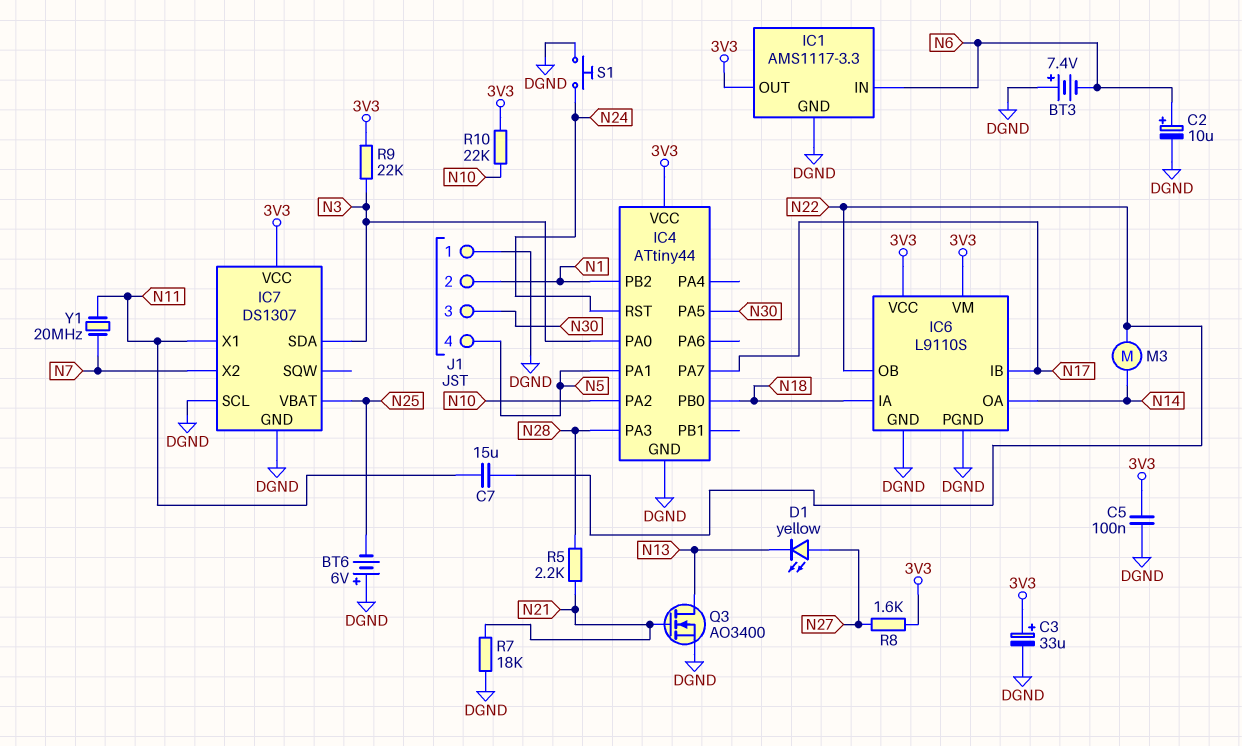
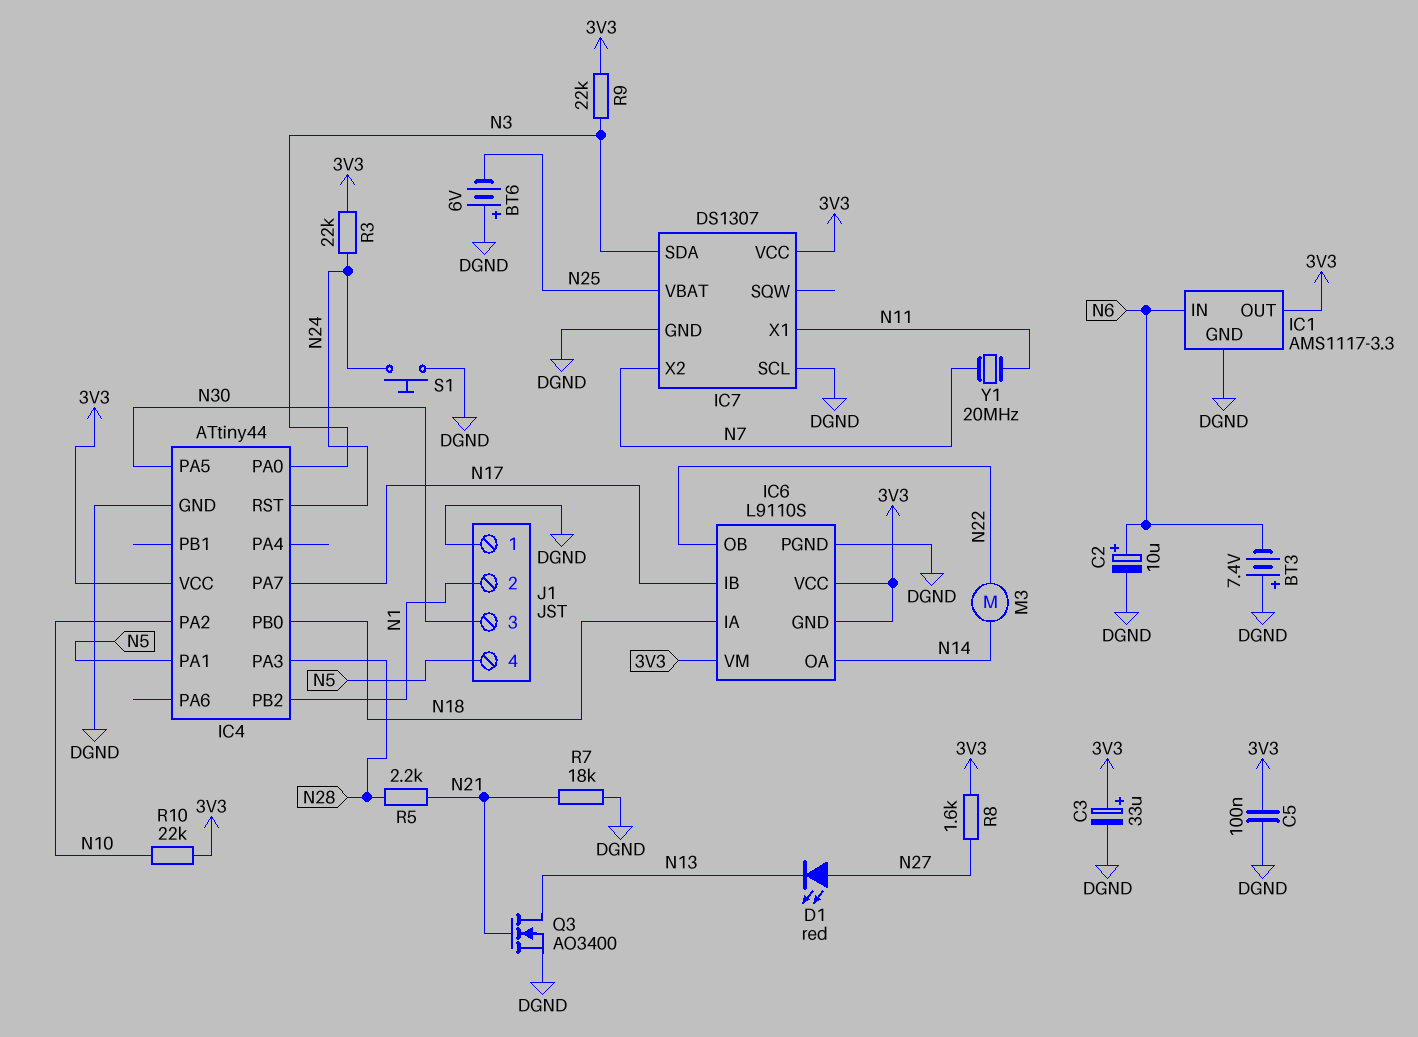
C7: 15uF (N11, N22) -> none
D1: LED yellow (A N27, K N13) -> LED red (A N27, K N13)
IC6 pin GND: DGND -> 3V3
R3: none -> 22k (3V3, N24)

